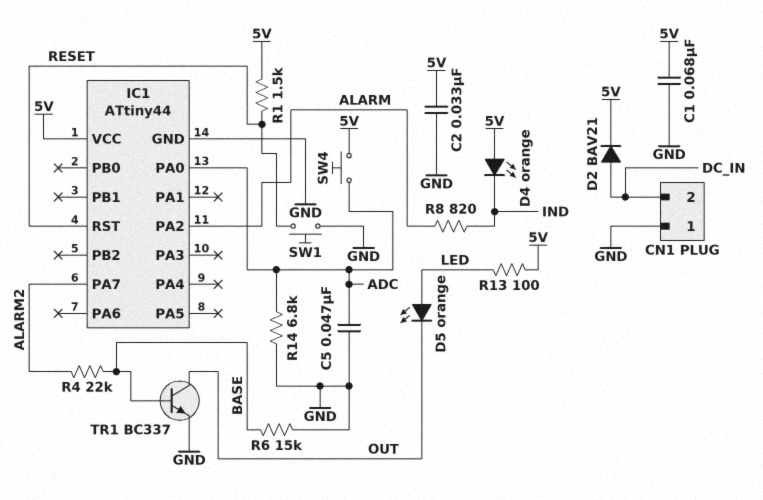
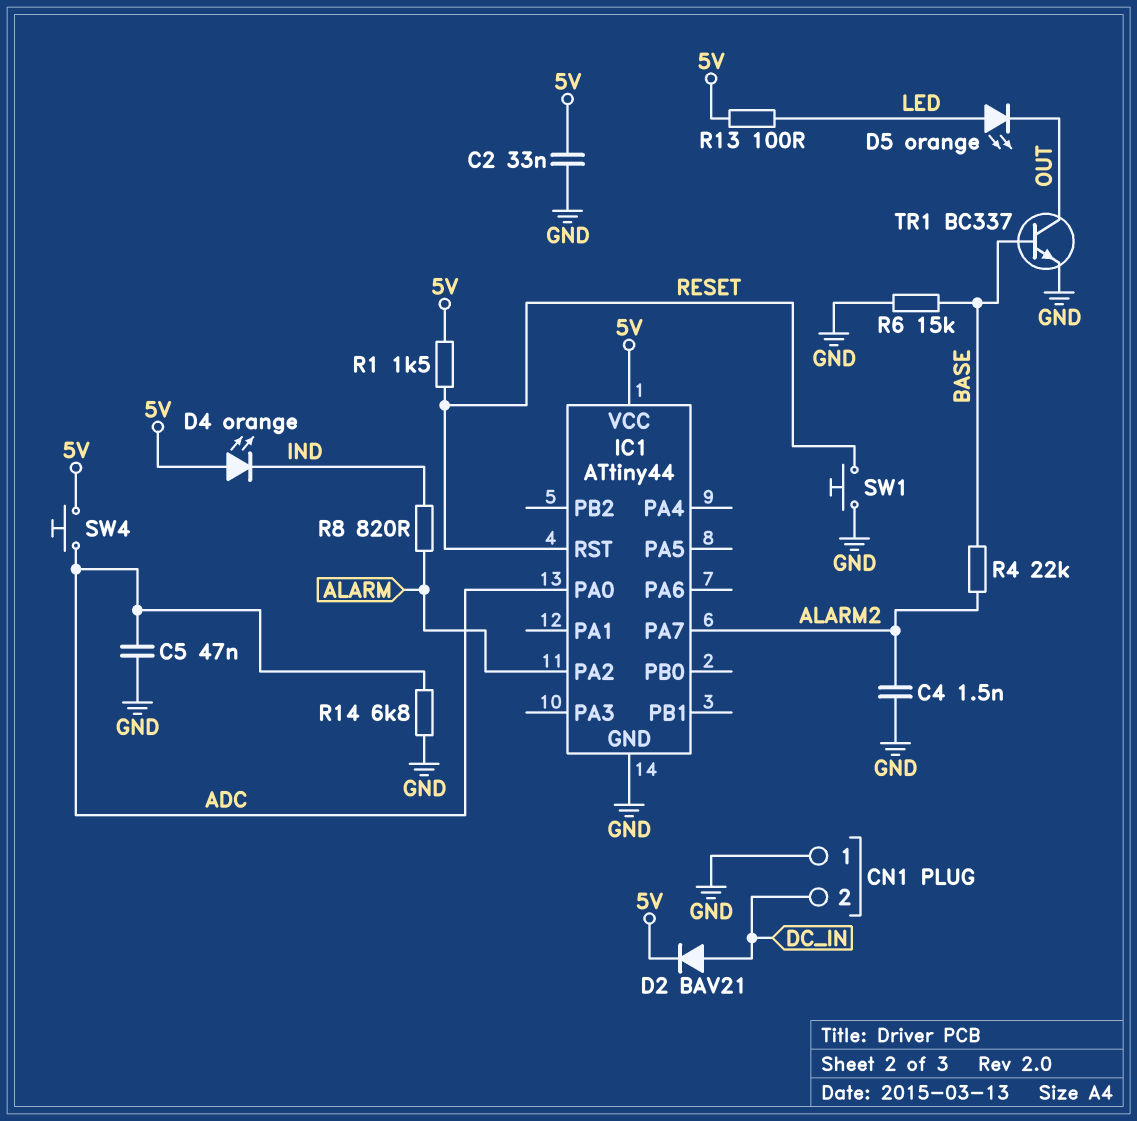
C1: 68nF (5V, GND) -> none
C4: none -> 1.5nF (ALARM2, GND)

